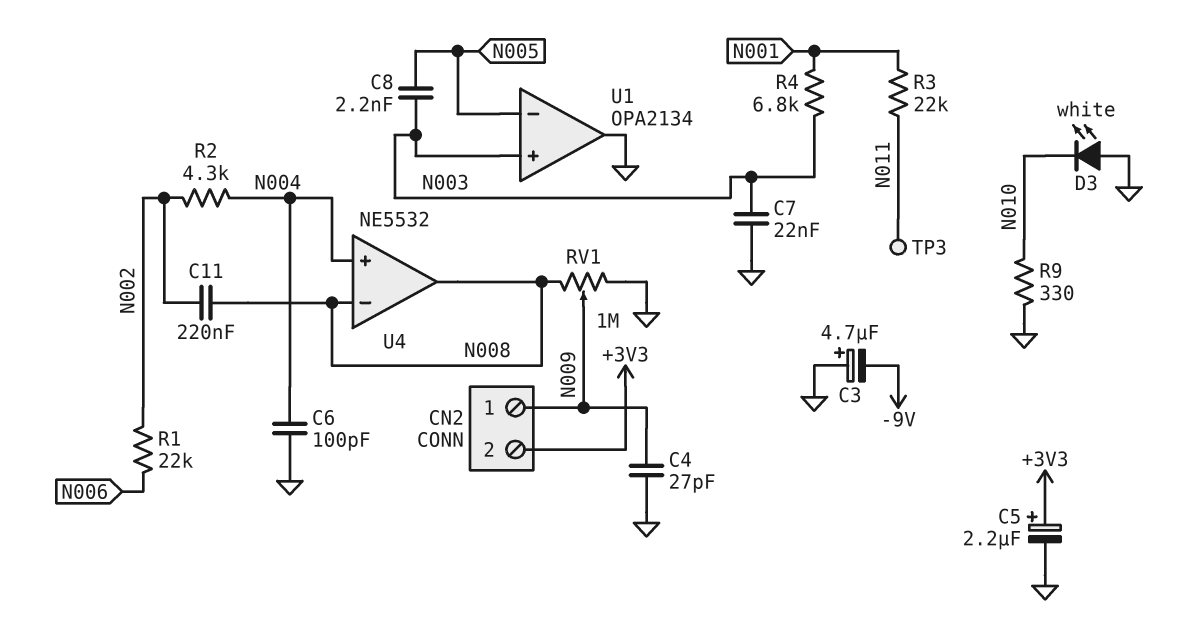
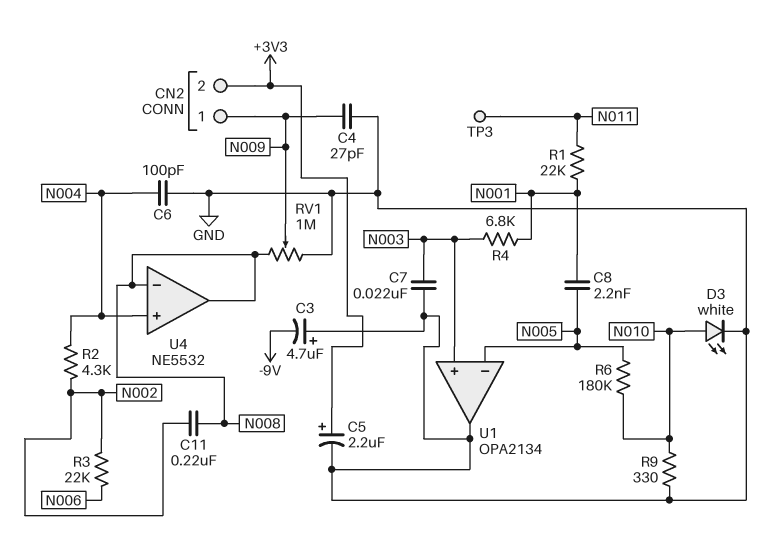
C8: 2.2nF (N003, N005) -> 2.2nF (N001, N005)
D3: LED white (A GND, K N010) -> LED white (A N010, K GND)
R1: 22k (N002, N006) -> 22k (N001, N011)
R3: 22k (N001, N011) -> 22k (N002, N006)
R6: none -> 180k (N005, N010)

